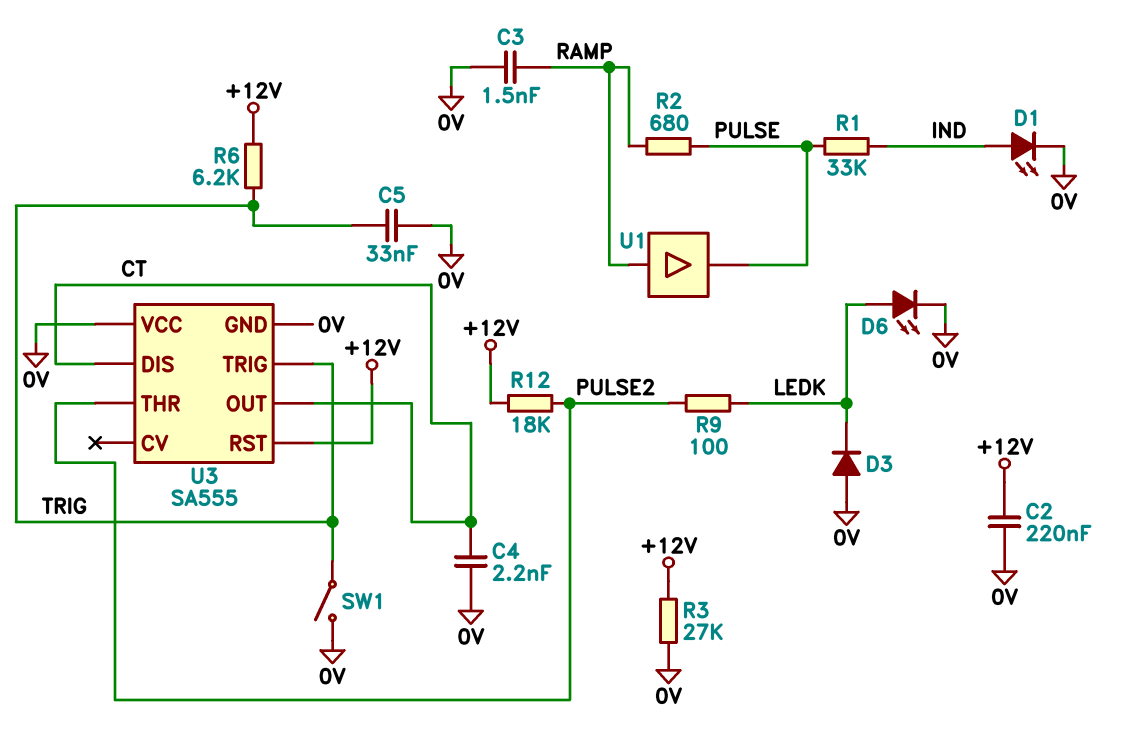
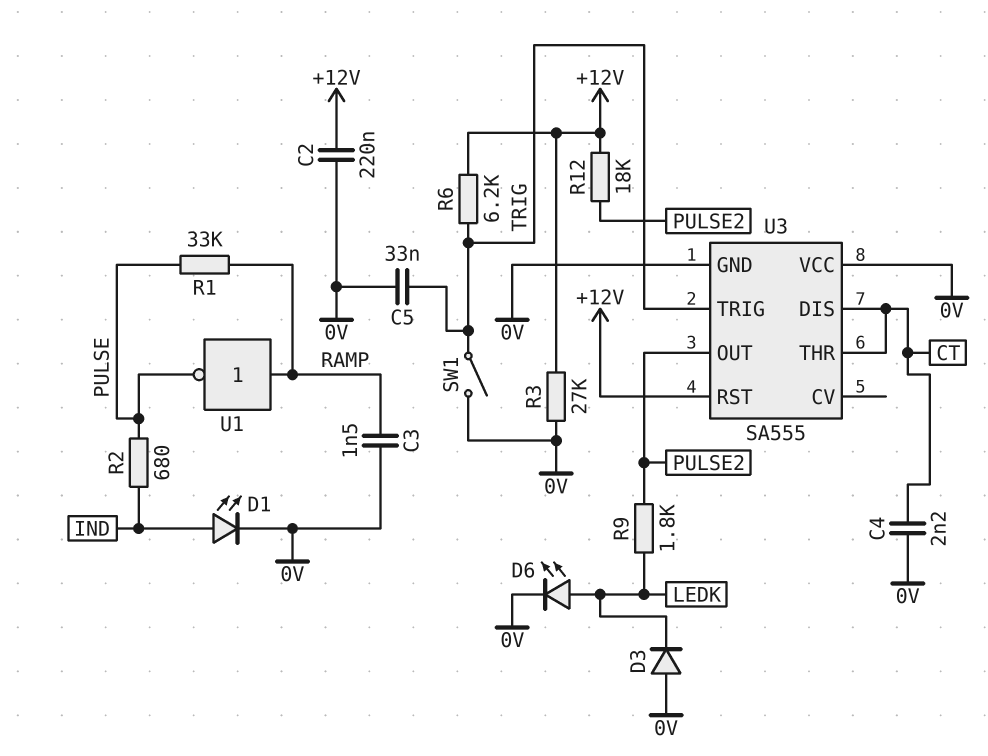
R1: 33k (IND, PULSE) -> 33k (PULSE, RAMP)
R2: 680 (PULSE, RAMP) -> 680 (IND, PULSE)
R9: 100 (LEDK, PULSE2) -> 1.8k (LEDK, PULSE2)
U1: buffer (in RAMP, out PULSE) -> NOT (in RAMP, out PULSE)
U3 pin OUT: CT -> PULSE2
U3 pin THR: PULSE2 -> CT

